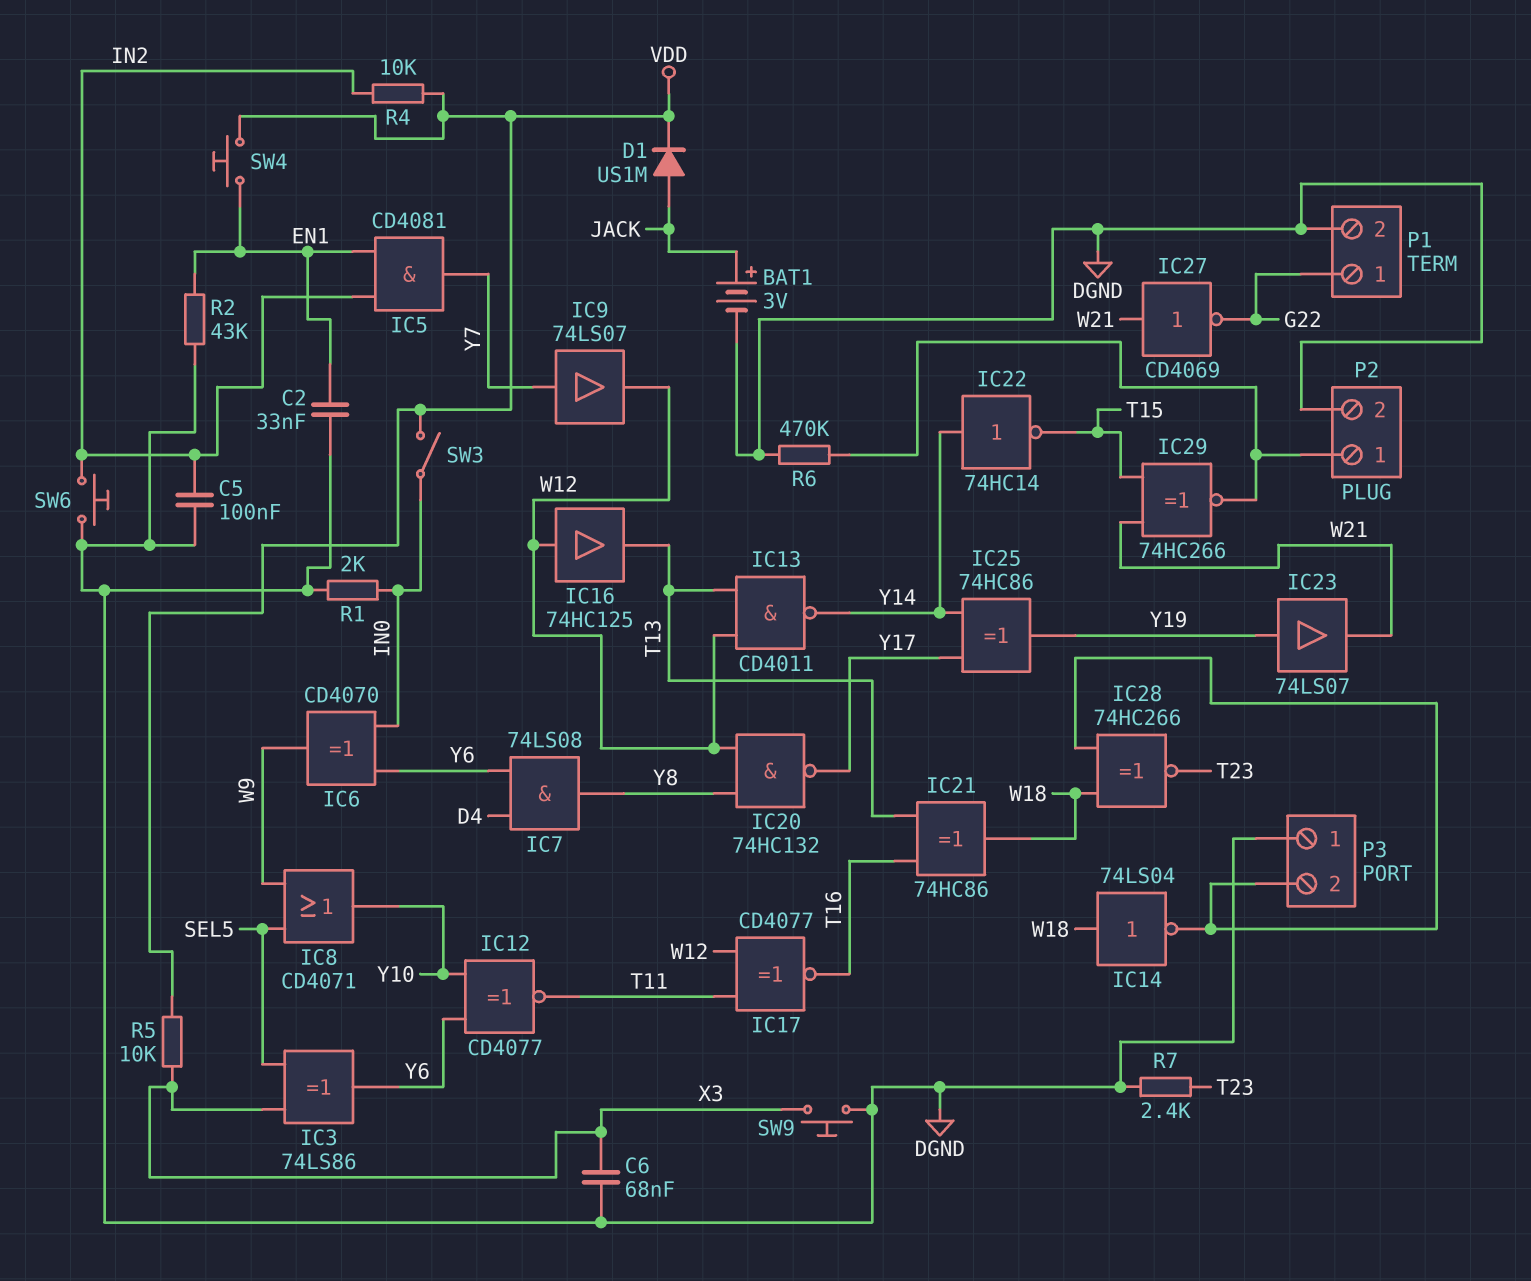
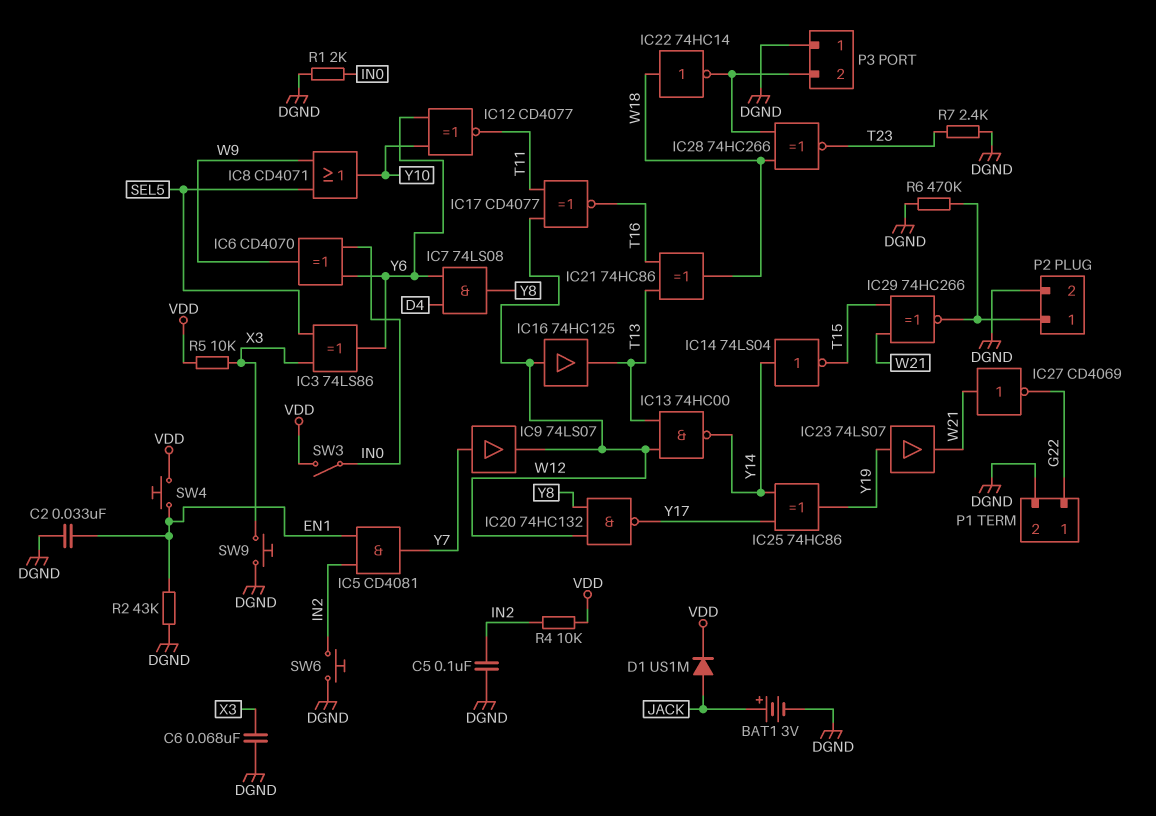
IC13: NAND CD4011 (in T13, in W12, out Y14) -> NAND 74HC00 (in T13, in W12, out Y14)
IC14: NOT 74LS04 (in W18, out P3/2) -> NOT 74LS04 (in Y14, out T15)
IC22: NOT 74HC14 (in Y14, out T15) -> NOT 74HC14 (in W18, out P3/2)

